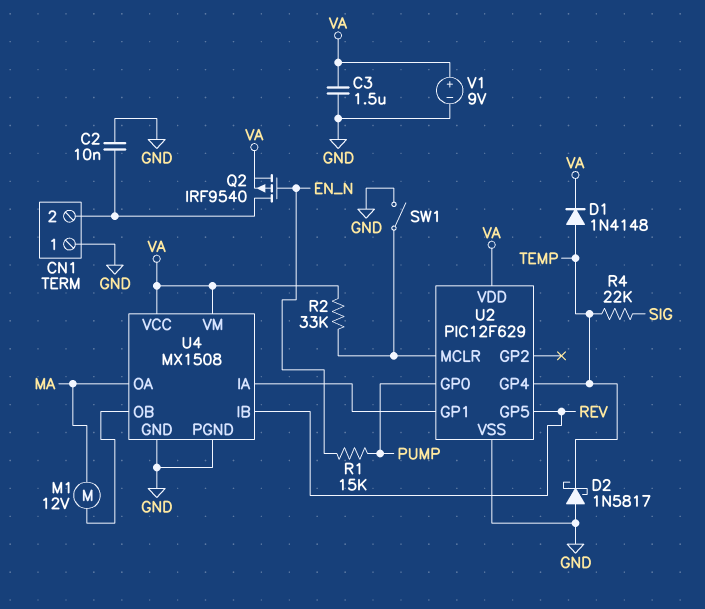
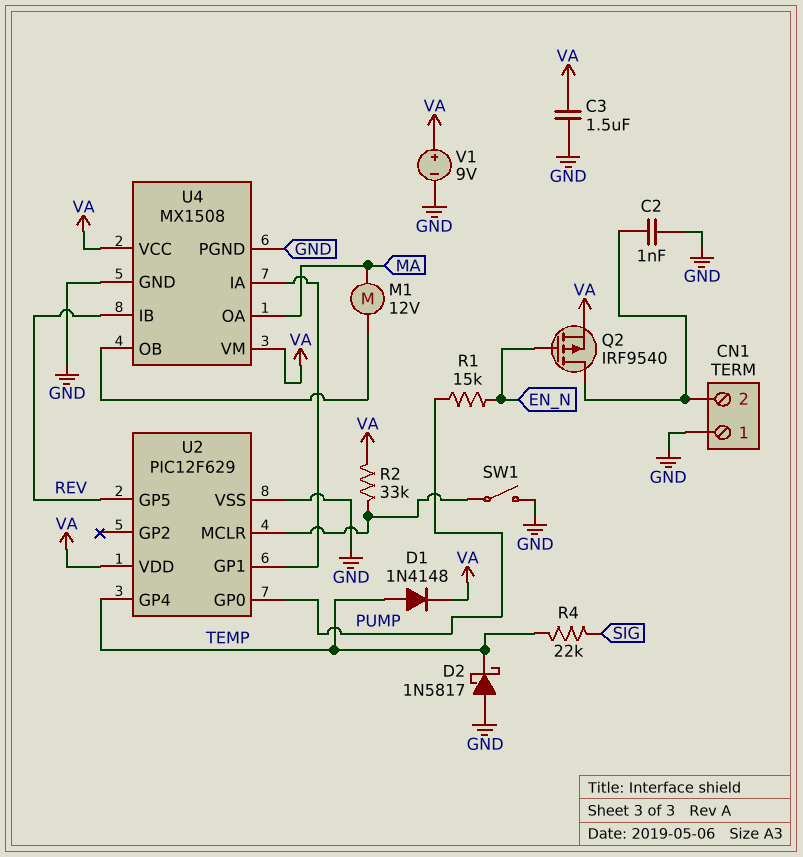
C2: 10nF (CN1/2, GND) -> 1nF (CN1/2, GND)

